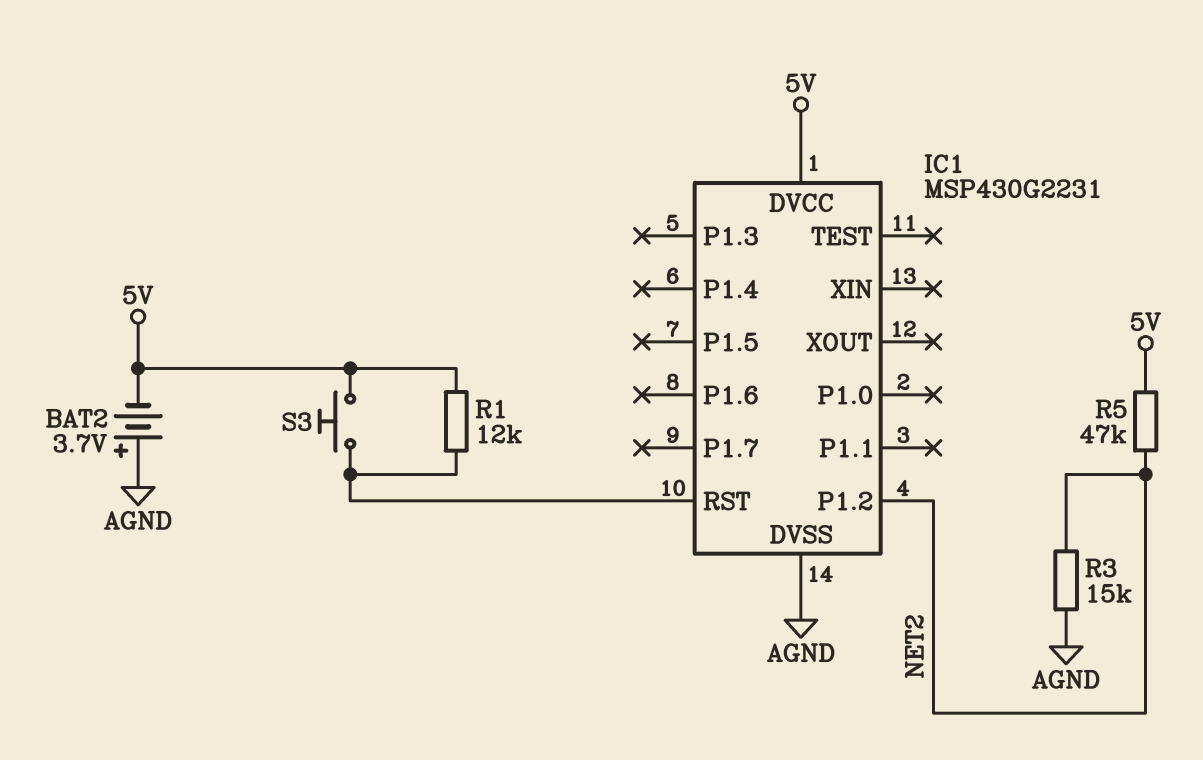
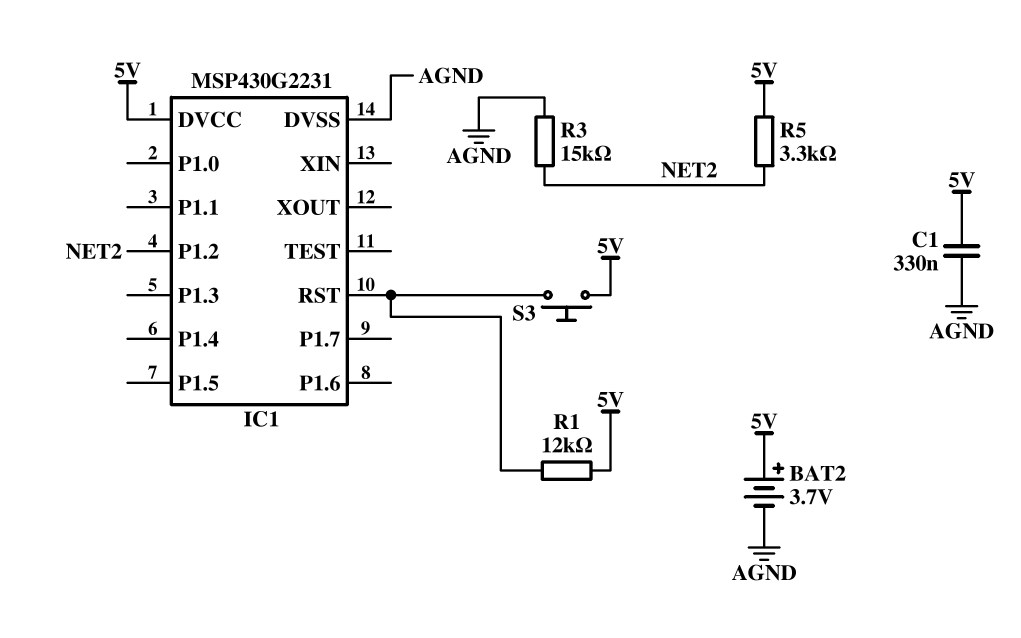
BAT2: 3.7V (plus AGND, minus 5V) -> 3.7V (plus 5V, minus AGND)
C1: none -> 330nF (5V, AGND)
R5: 47k (5V, NET2) -> 3.3k (5V, NET2)

